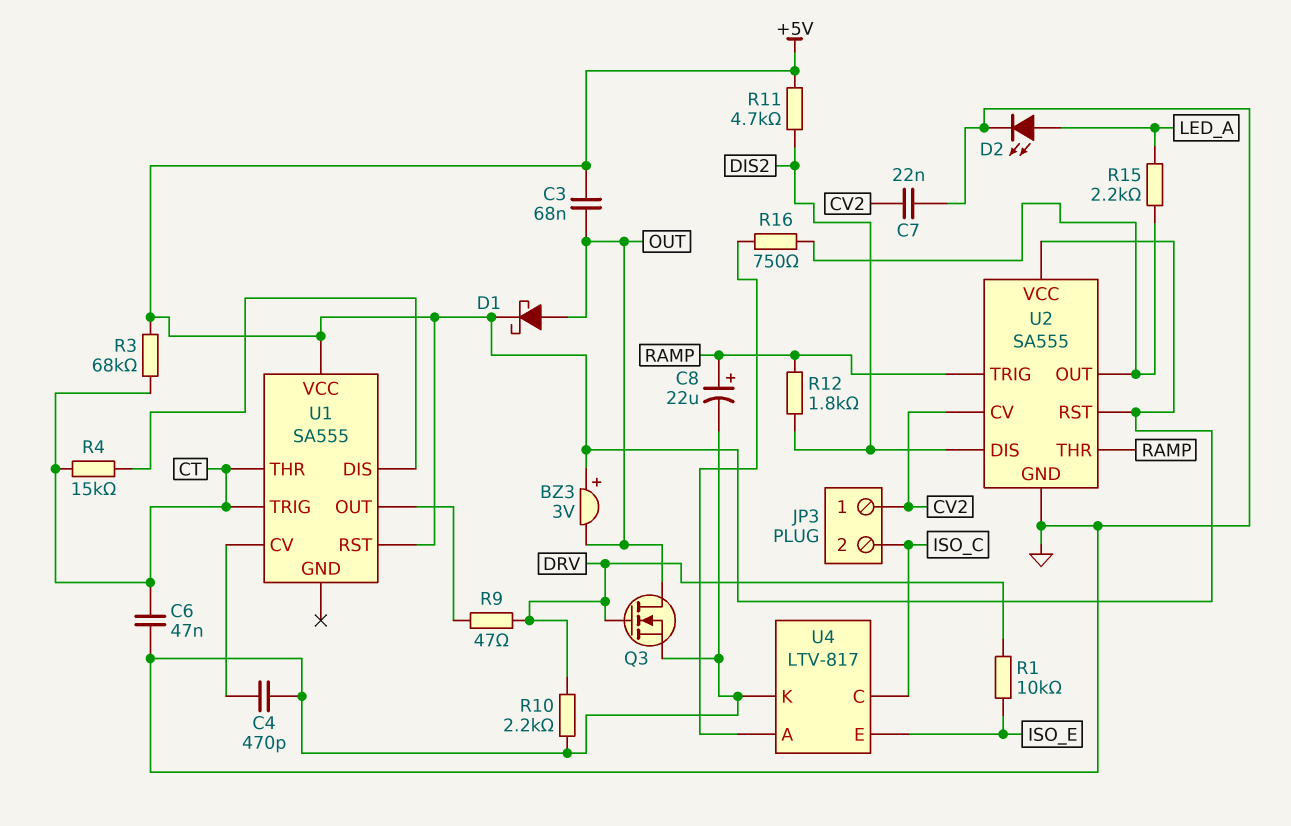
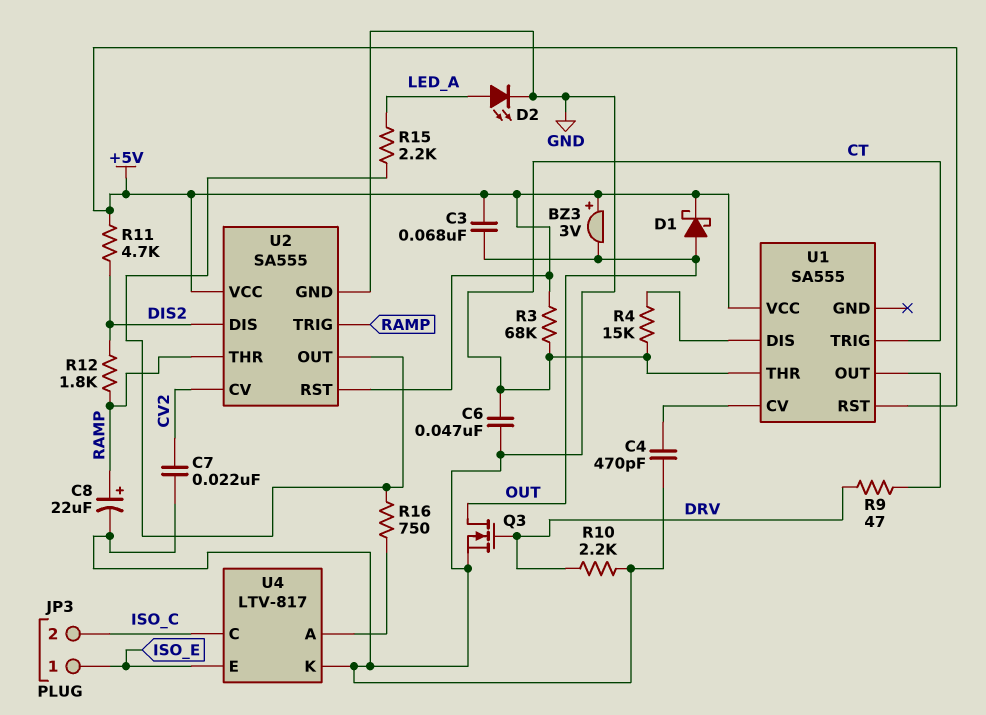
JP3 pin 1: CV2 -> ISO_E
R1: 10k (DRV, ISO_E) -> none

